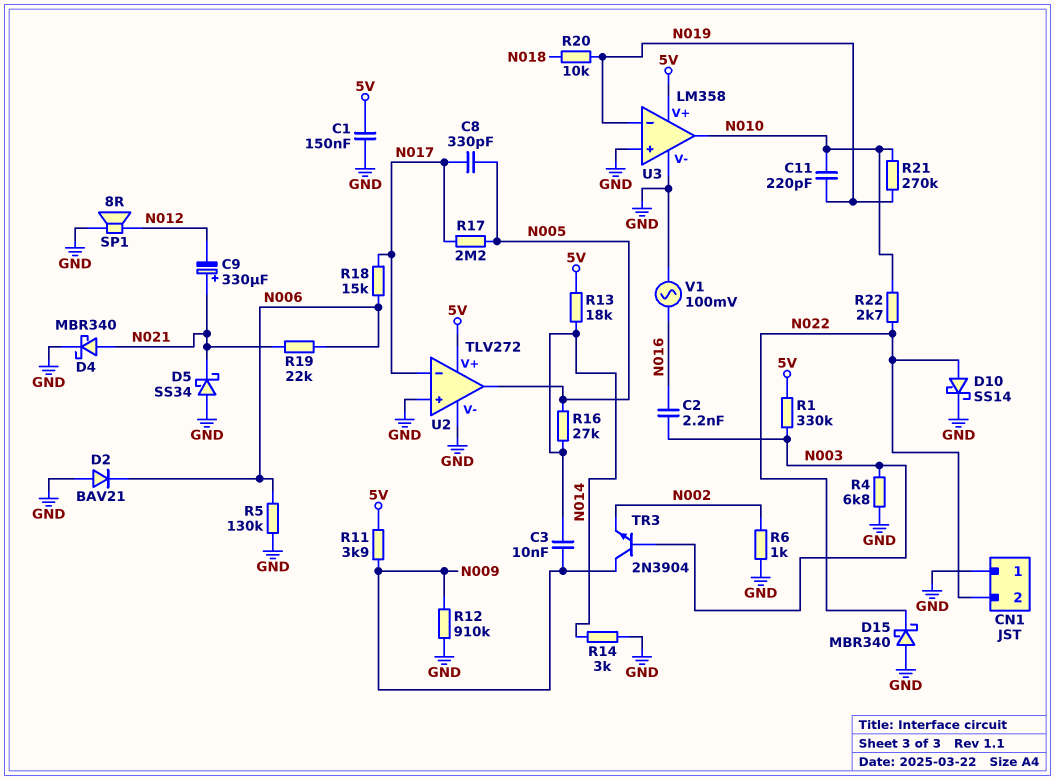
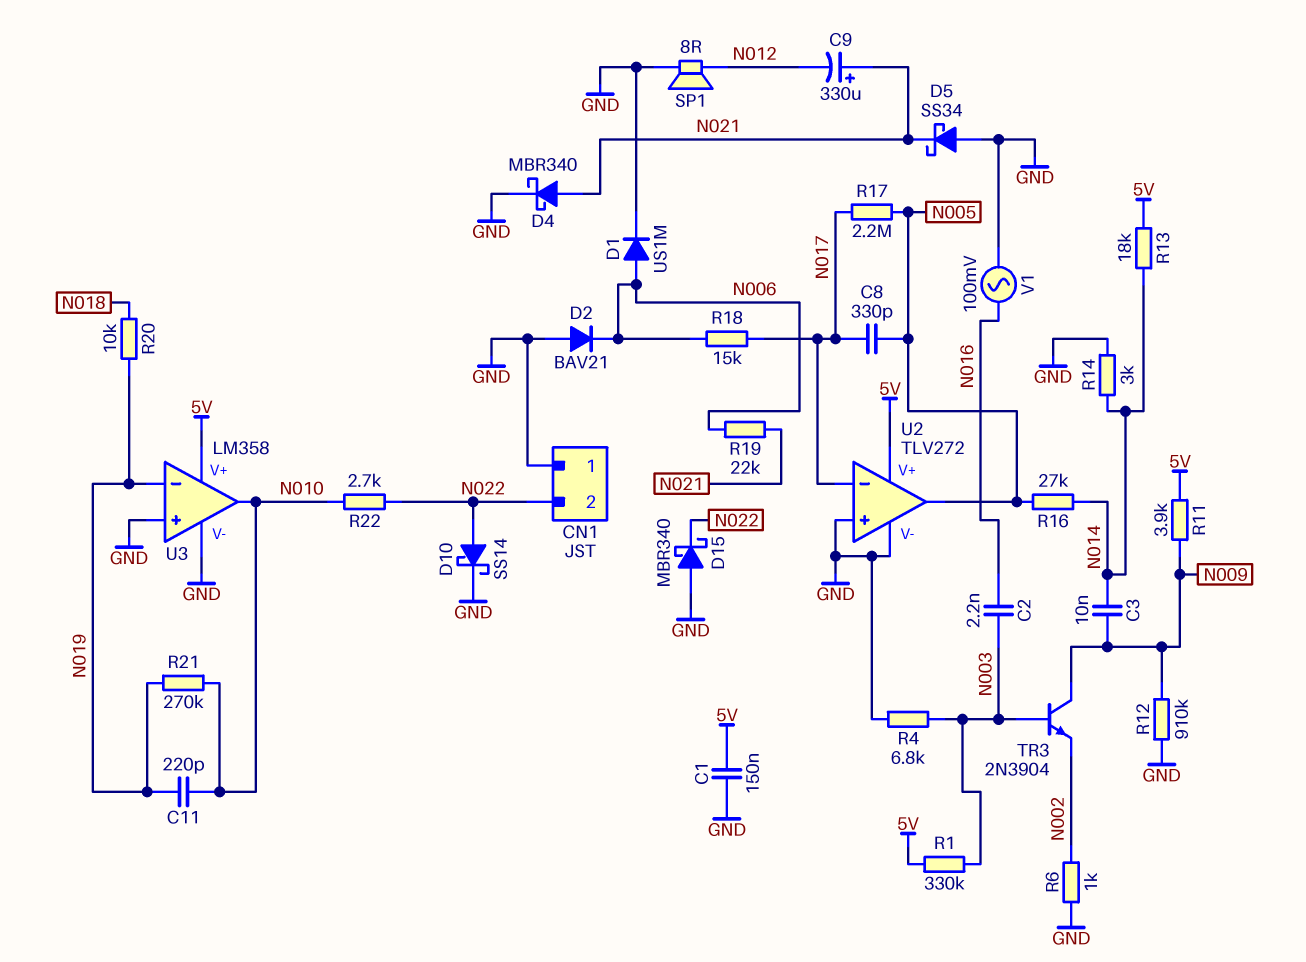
D1: none -> diode US1M (A N006, K GND)
R5: 130k (GND, N006) -> none

